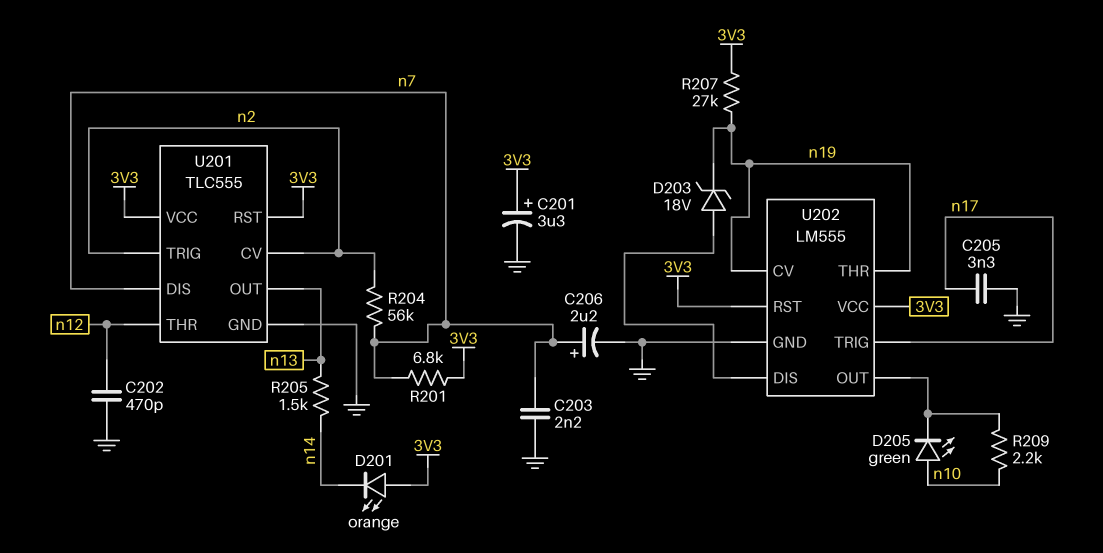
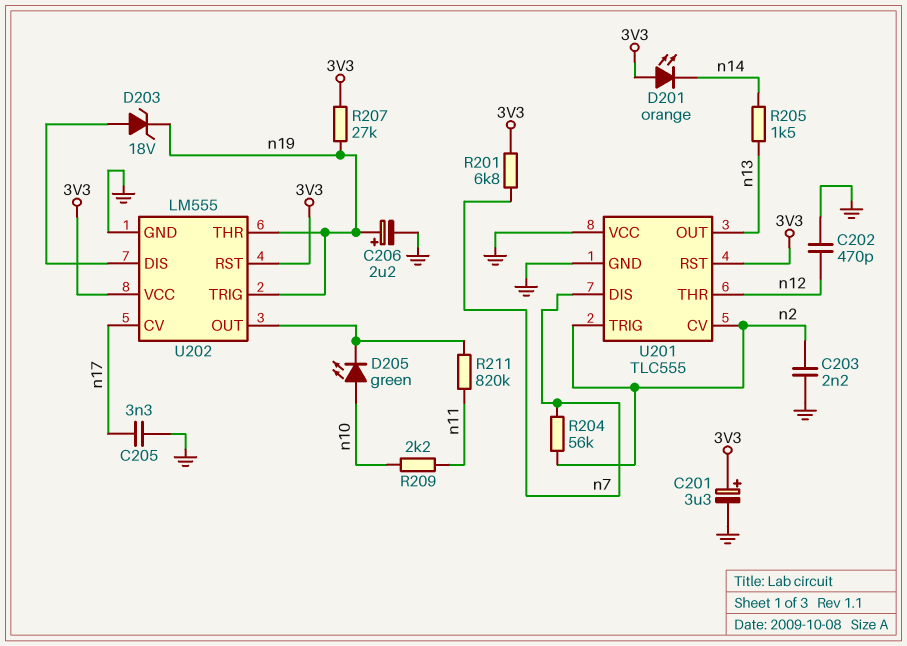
C203: 2.2nF (GND, n7) -> 2.2nF (GND, n2)
C206: 2.2uF (plus n7, minus GND) -> 2.2uF (plus n19, minus GND)
R209: 2.2k (U202/OUT, n10) -> 2.2k (n10, n11)
R211: none -> 820k (U202/OUT, n11)
U201 pin VCC: 3V3 -> GND
U202 pin CV: n19 -> n17
U202 pin TRIG: n17 -> n19

